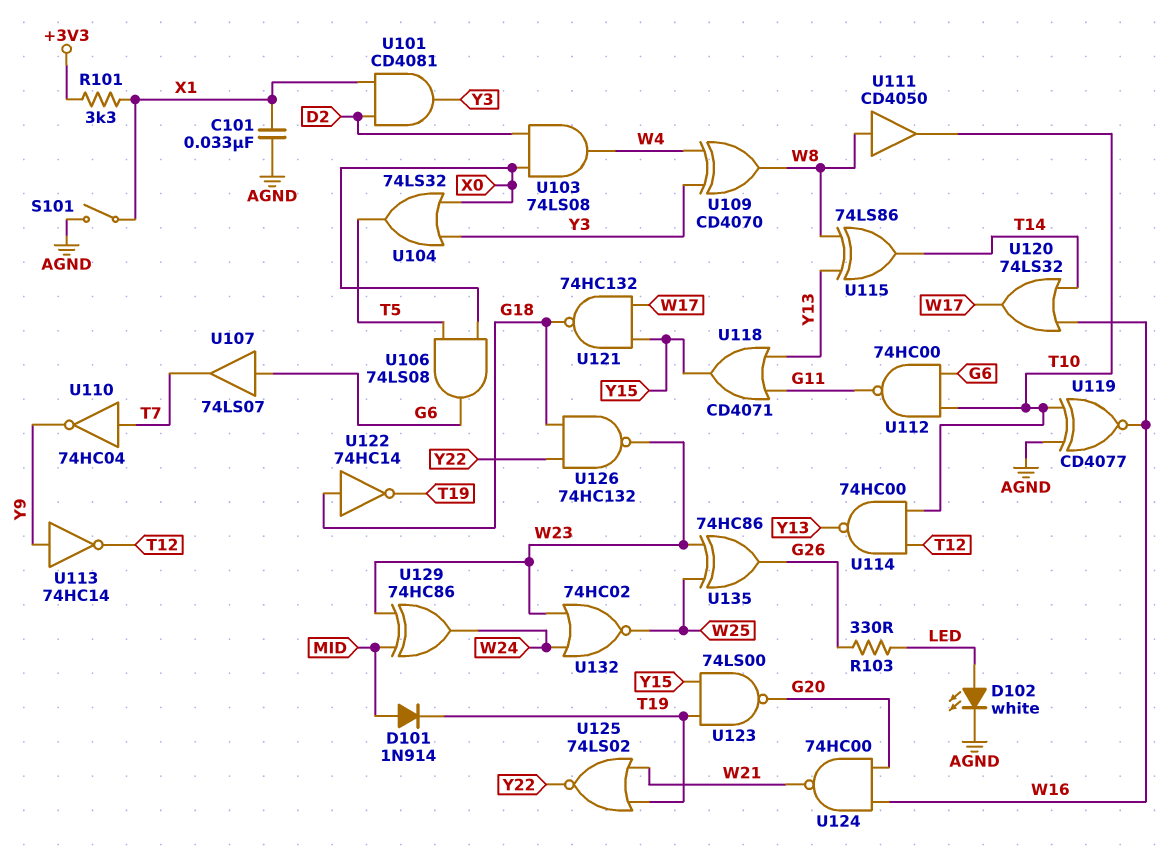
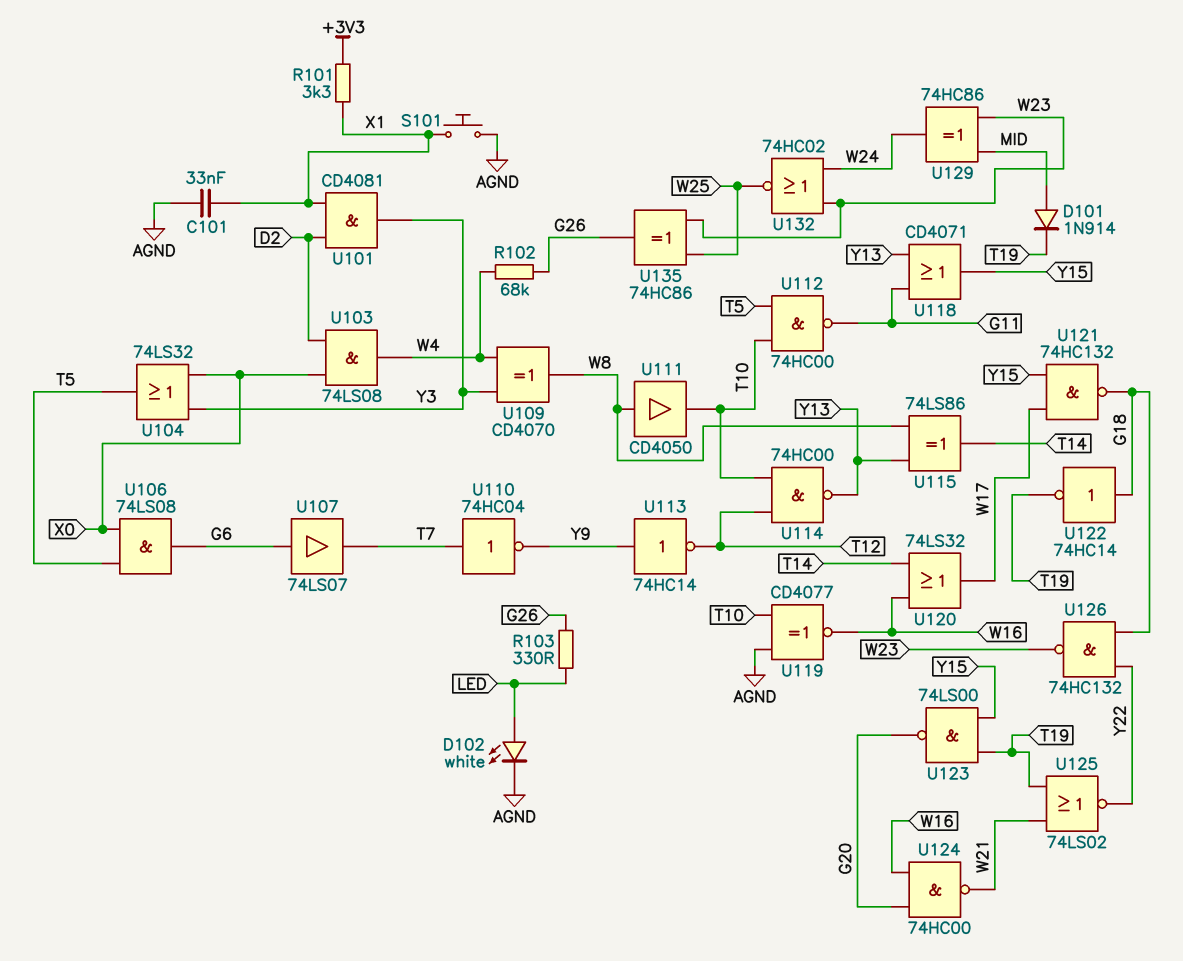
R102: none -> 68k (G26, W4)
S101: switch (AGND, X1) -> button (AGND, X1)
U112: NAND 74HC00 (in G6, in T10, out G11) -> NAND 74HC00 (in T5, in T10, out G11)

